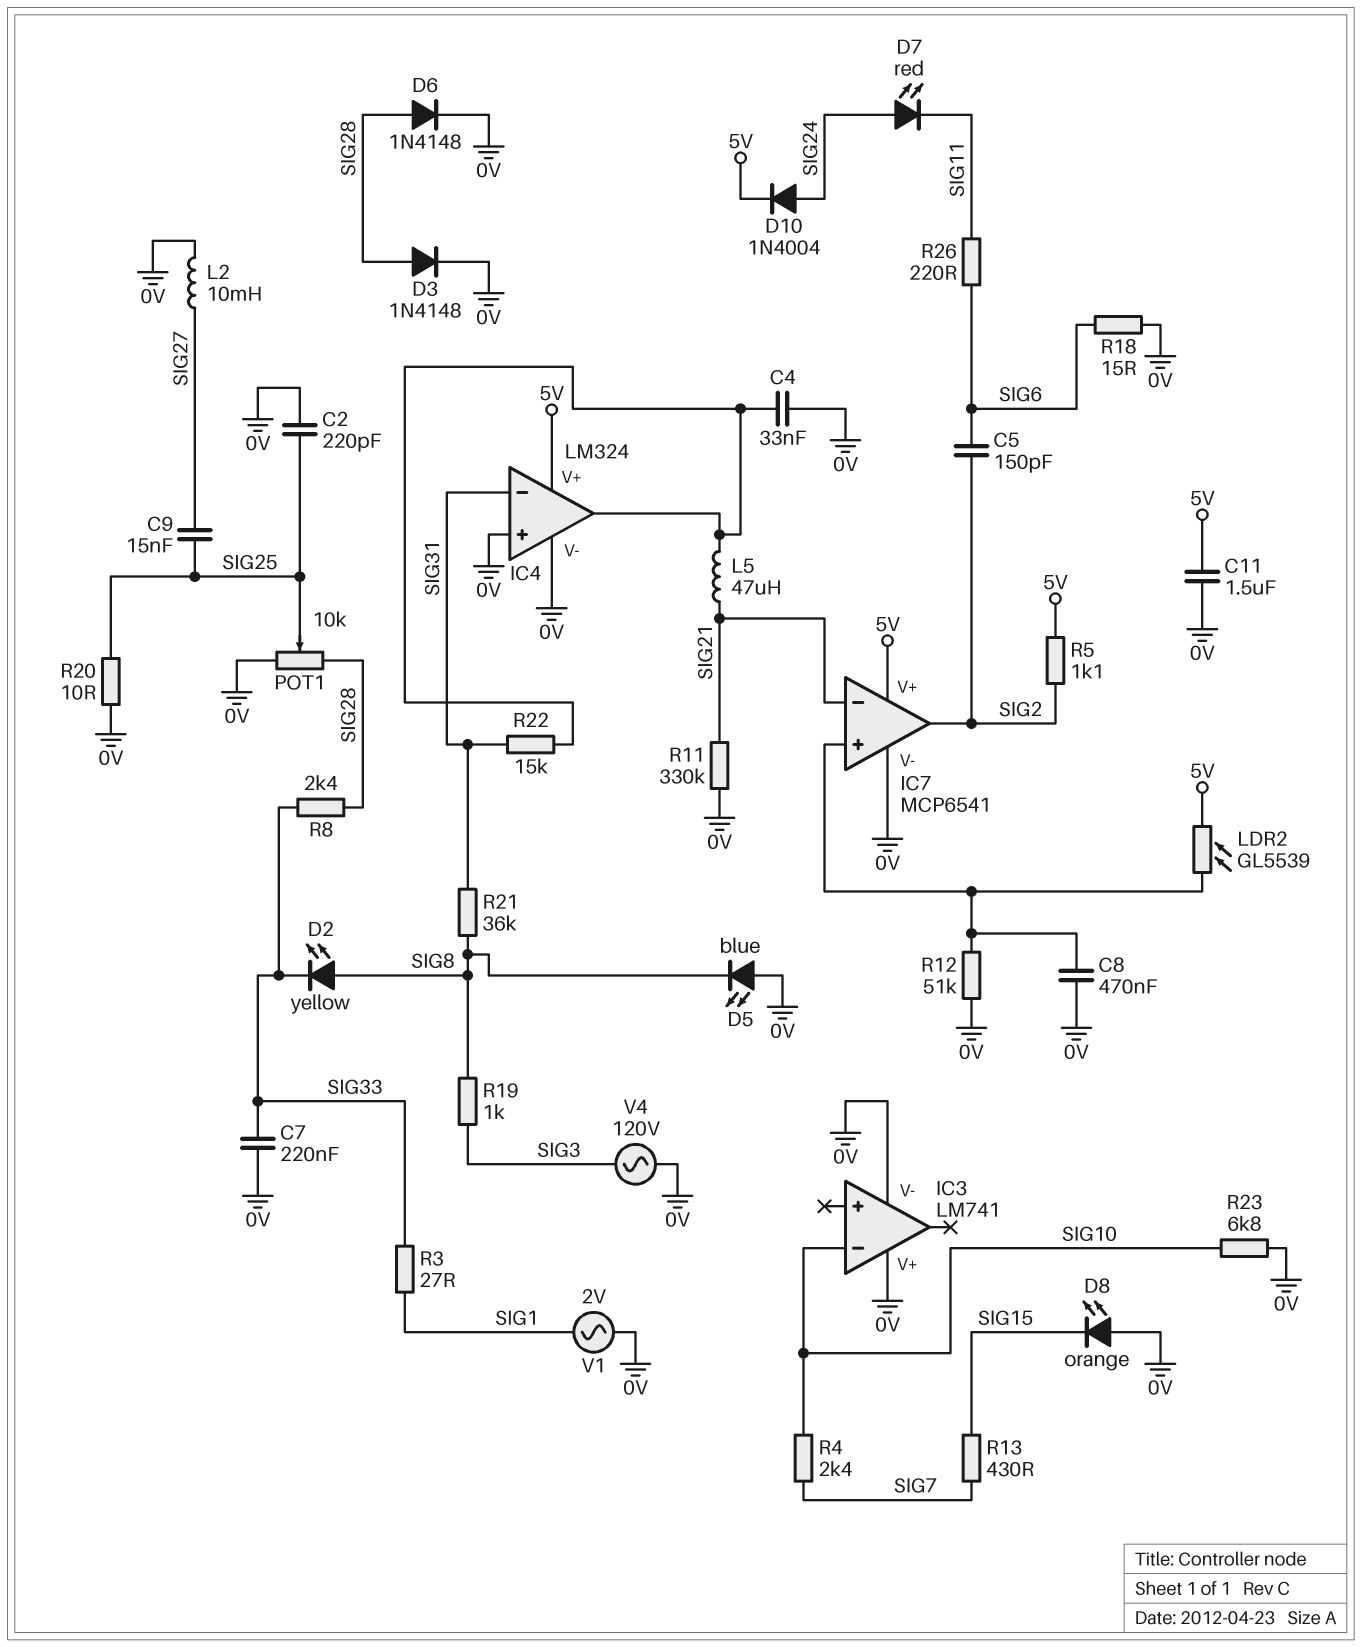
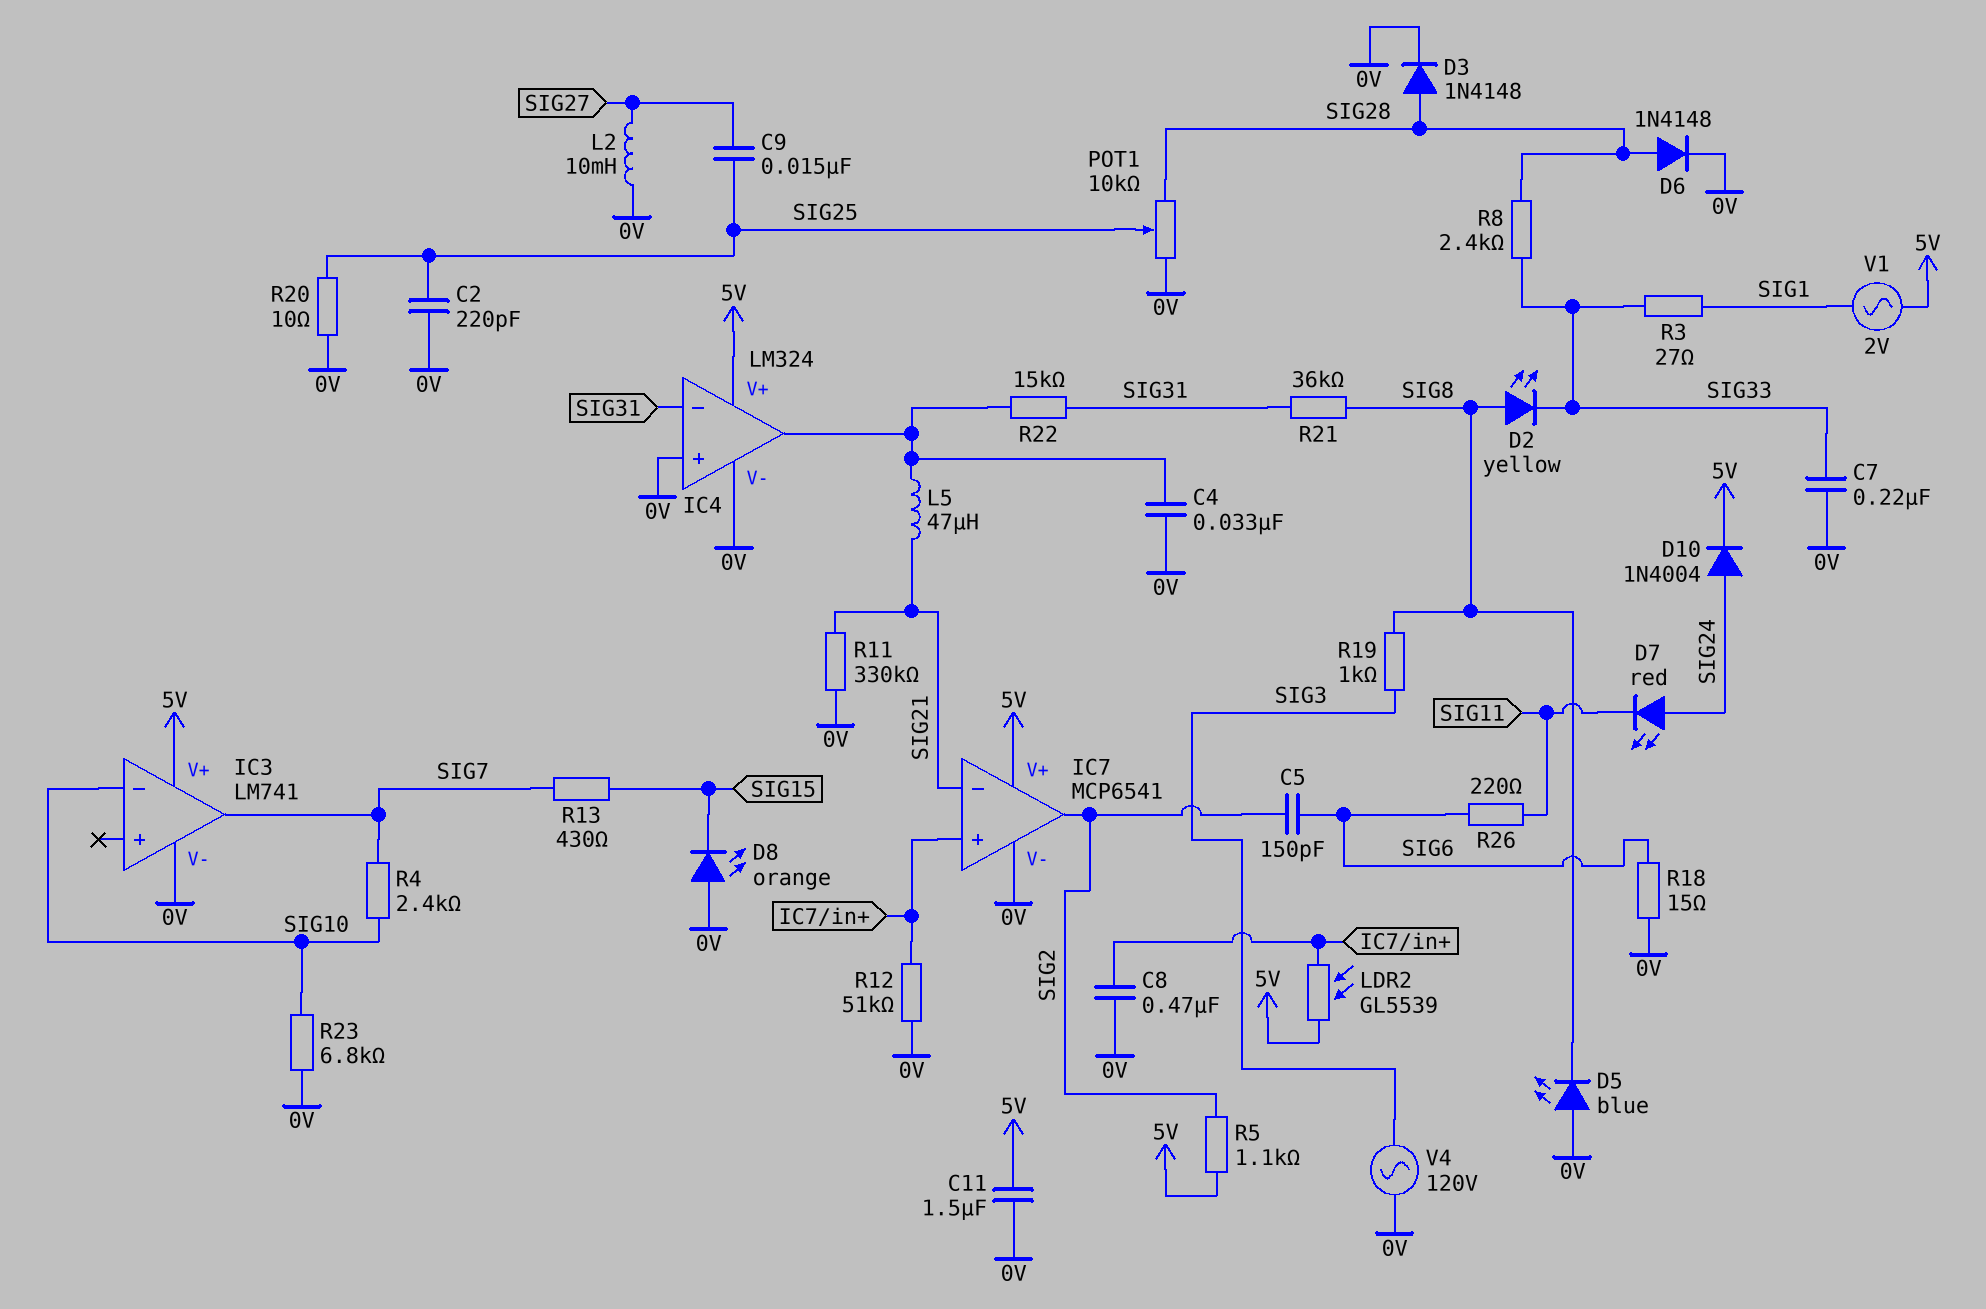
IC3 pin V+: 0V -> 5V
IC3 pin out: none -> SIG7
V1: AC 2V (0V, SIG1) -> AC 2V (5V, SIG1)

